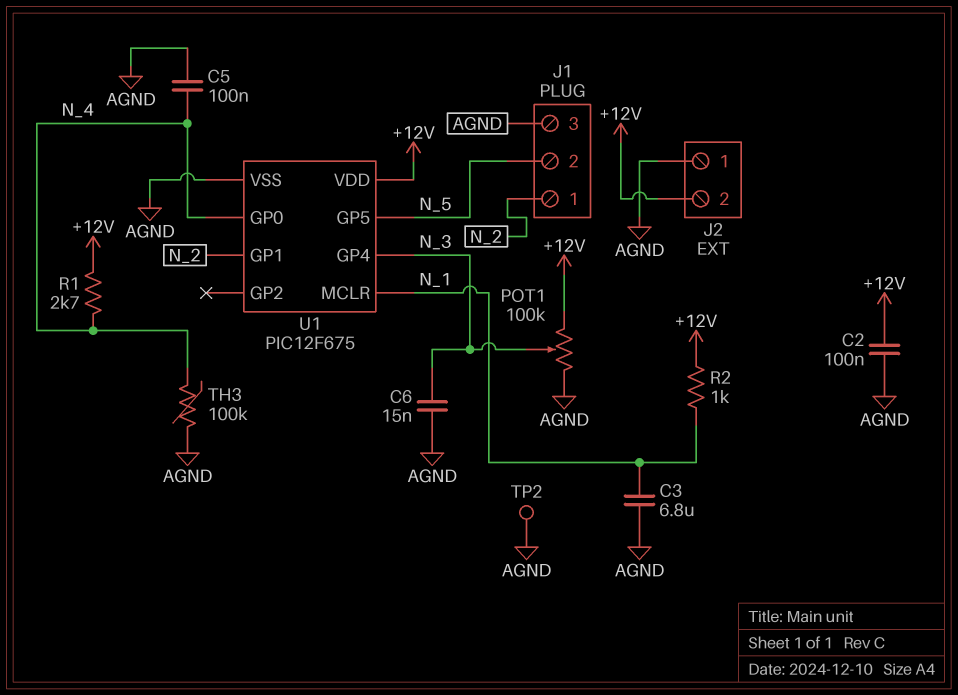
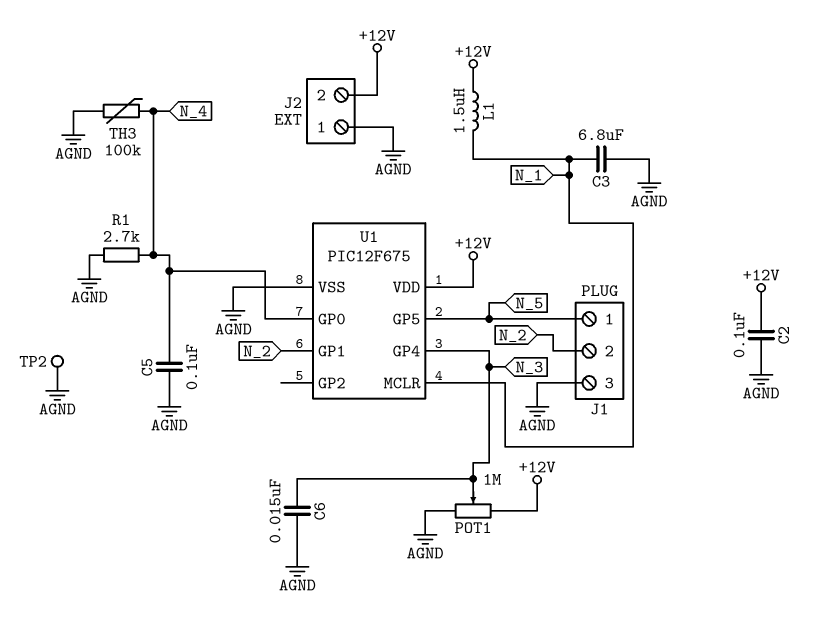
J1 pin 1: N_2 -> N_5
J1 pin 2: N_5 -> N_2
L1: none -> 1.5uH (+12V, N_1)
POT1: 100k (+12V, AGND, wiper N_3) -> 1M (+12V, AGND, wiper N_3)
R1: 2.7k (+12V, N_4) -> 2.7k (AGND, N_4)
R2: 1k (+12V, N_1) -> none

